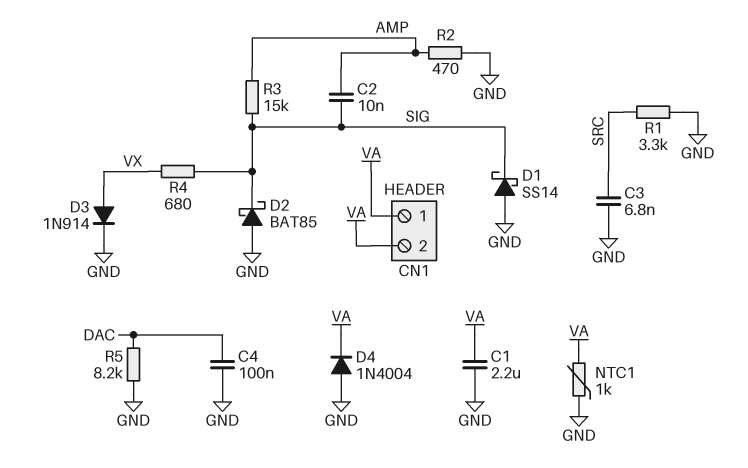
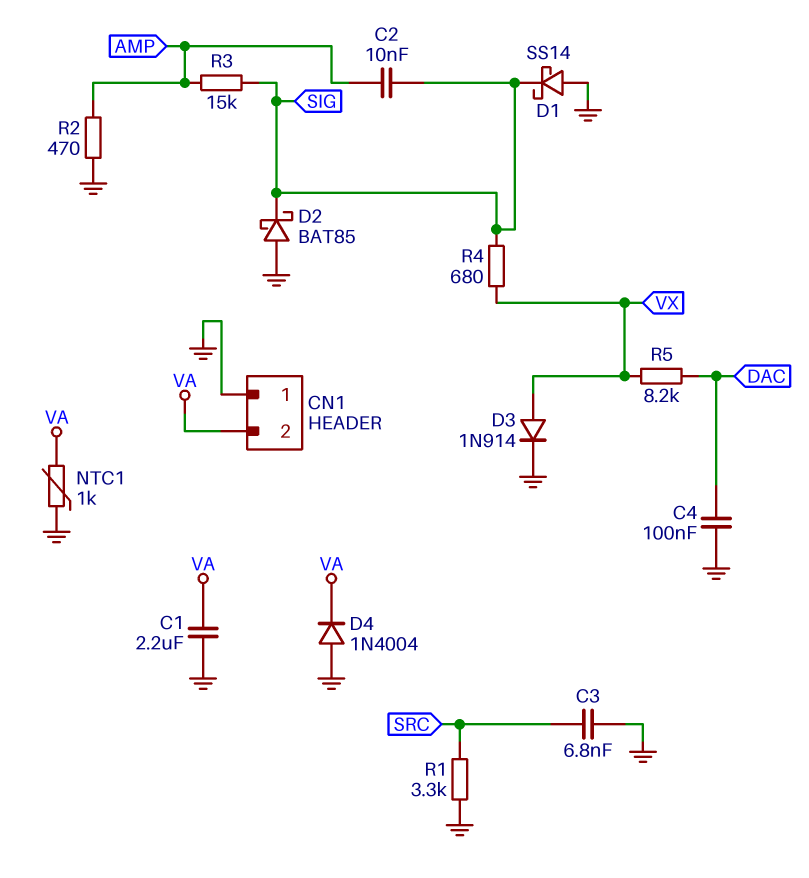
CN1 pin 1: VA -> GND
R5: 8.2k (DAC, GND) -> 8.2k (DAC, VX)

